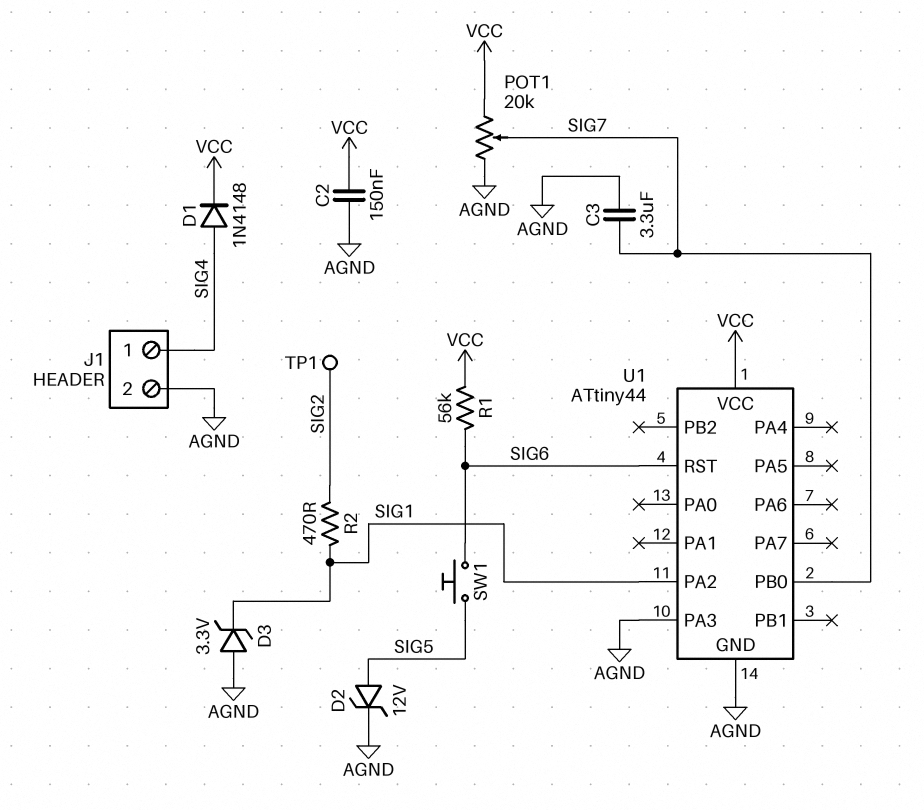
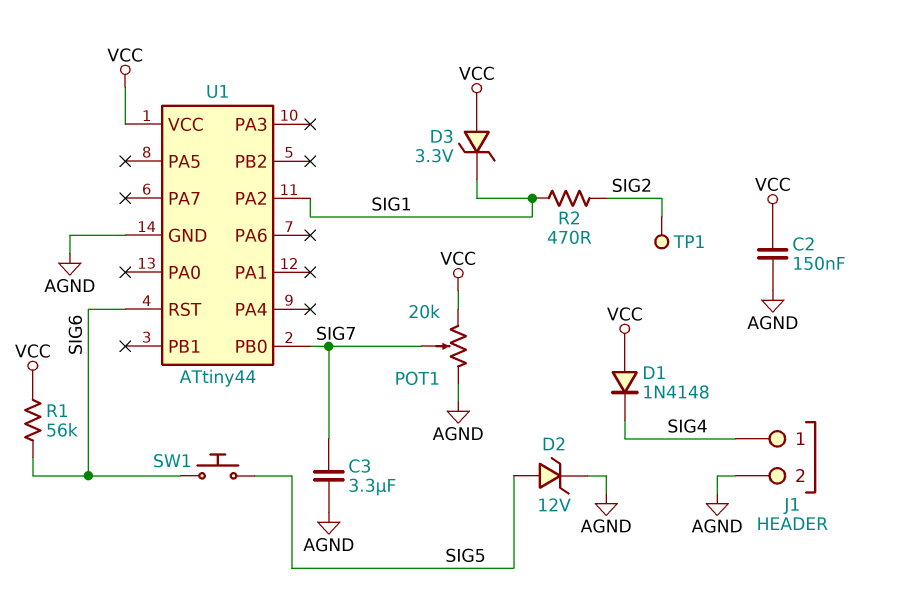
D1: diode 1N4148 (A SIG4, K VCC) -> diode 1N4148 (A VCC, K SIG4)
D3: zener 3.3V (A AGND, K SIG1) -> zener 3.3V (A VCC, K SIG1)
U1 pin PA3: AGND -> none

